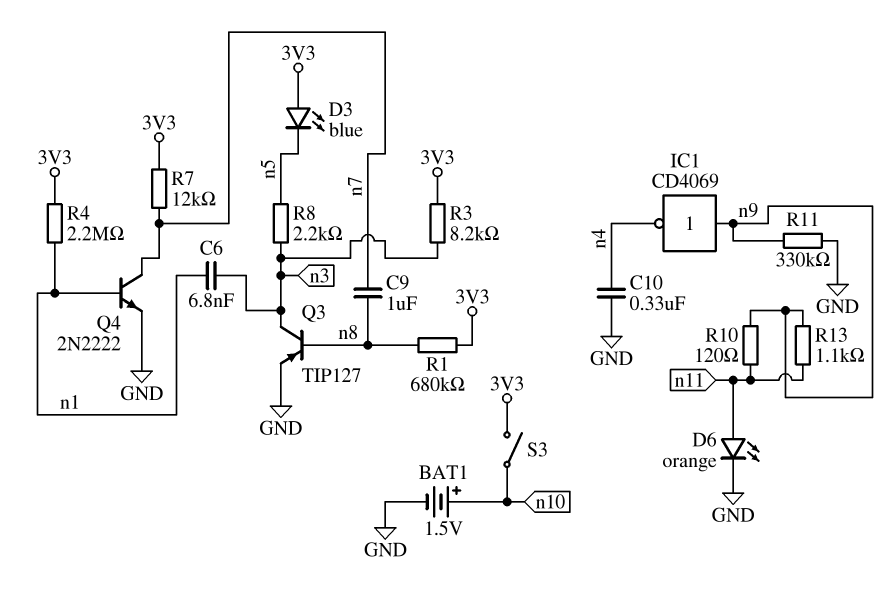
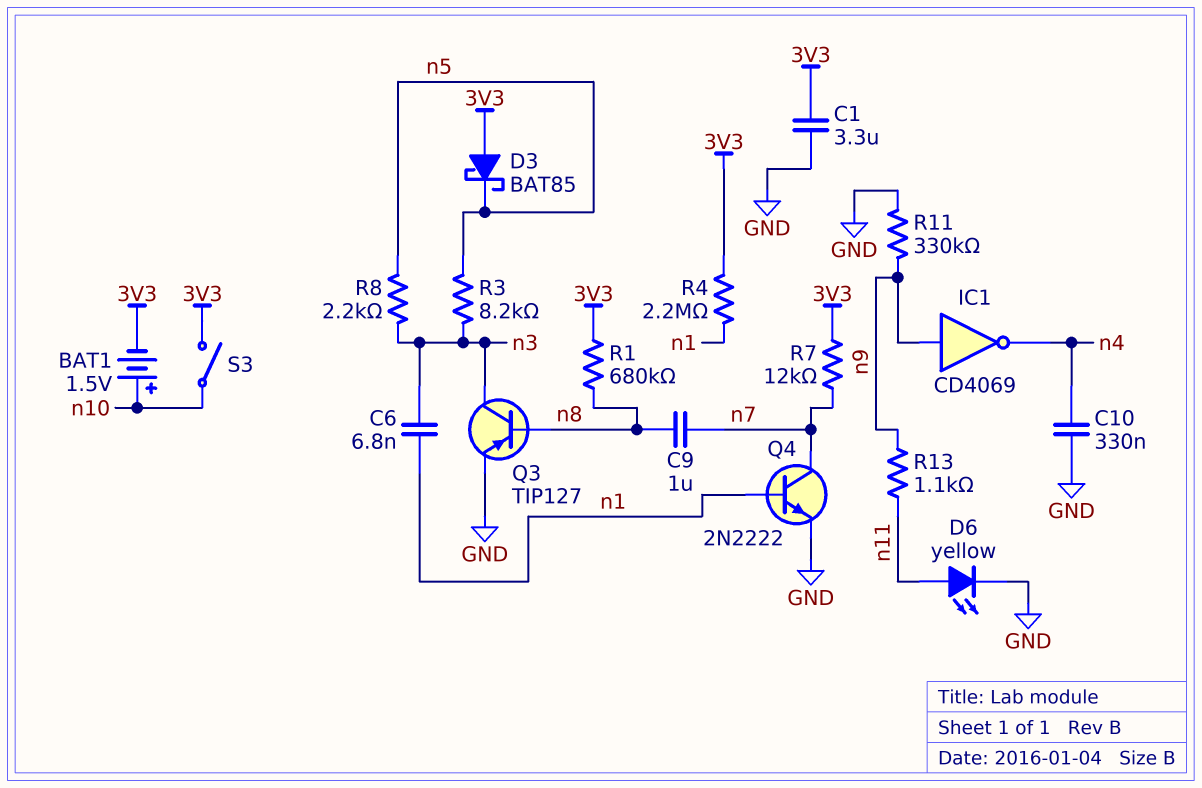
BAT1: 1.5V (plus n10, minus GND) -> 1.5V (plus n10, minus 3V3)
C1: none -> 3.3uF (3V3, GND)
D3: LED blue (A 3V3, K n5) -> schottky BAT85 (A 3V3, K n5)
D6: LED orange (A n11, K GND) -> LED yellow (A n11, K GND)
R3: 8.2k (3V3, n3) -> 8.2k (n3, n5)
R10: 120 (n9, n11) -> none

